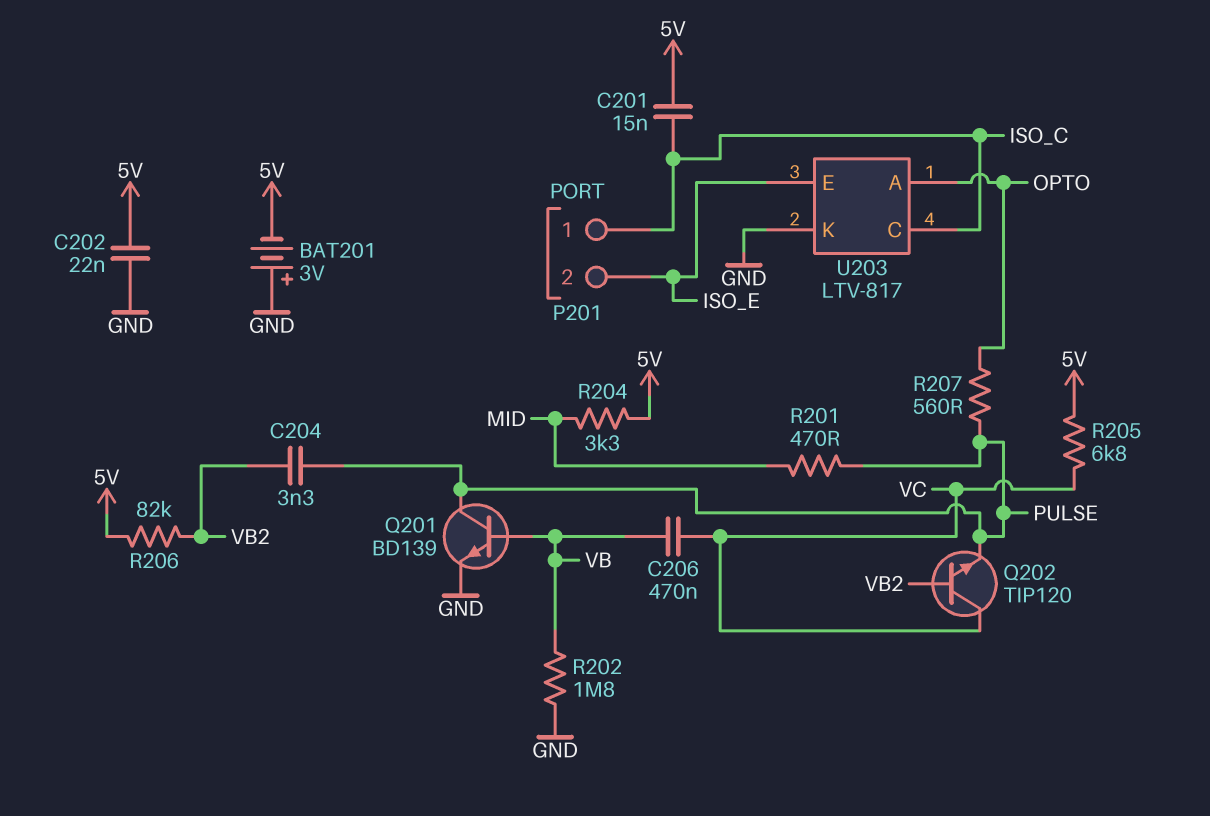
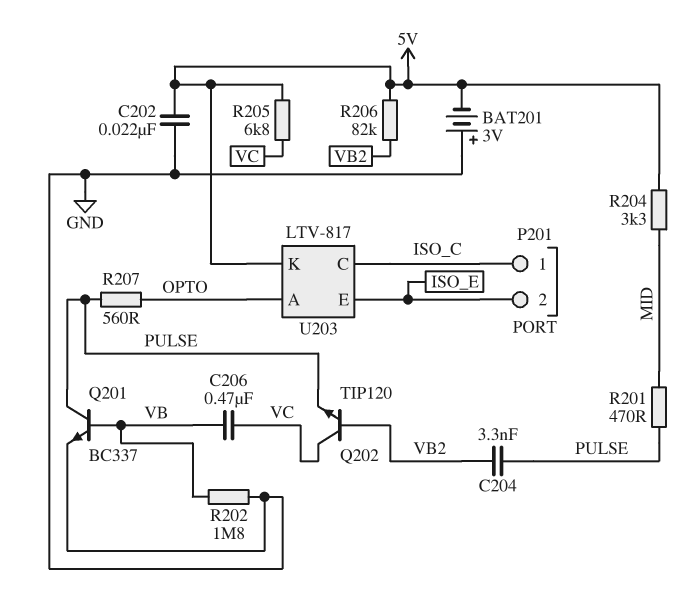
C201: 15nF (5V, ISO_C) -> none
Q201: NPN BD139 (B VB, C PULSE, E GND) -> NPN BC337 (B VB, C PULSE, E GND)
U203 pin K: GND -> 5V

